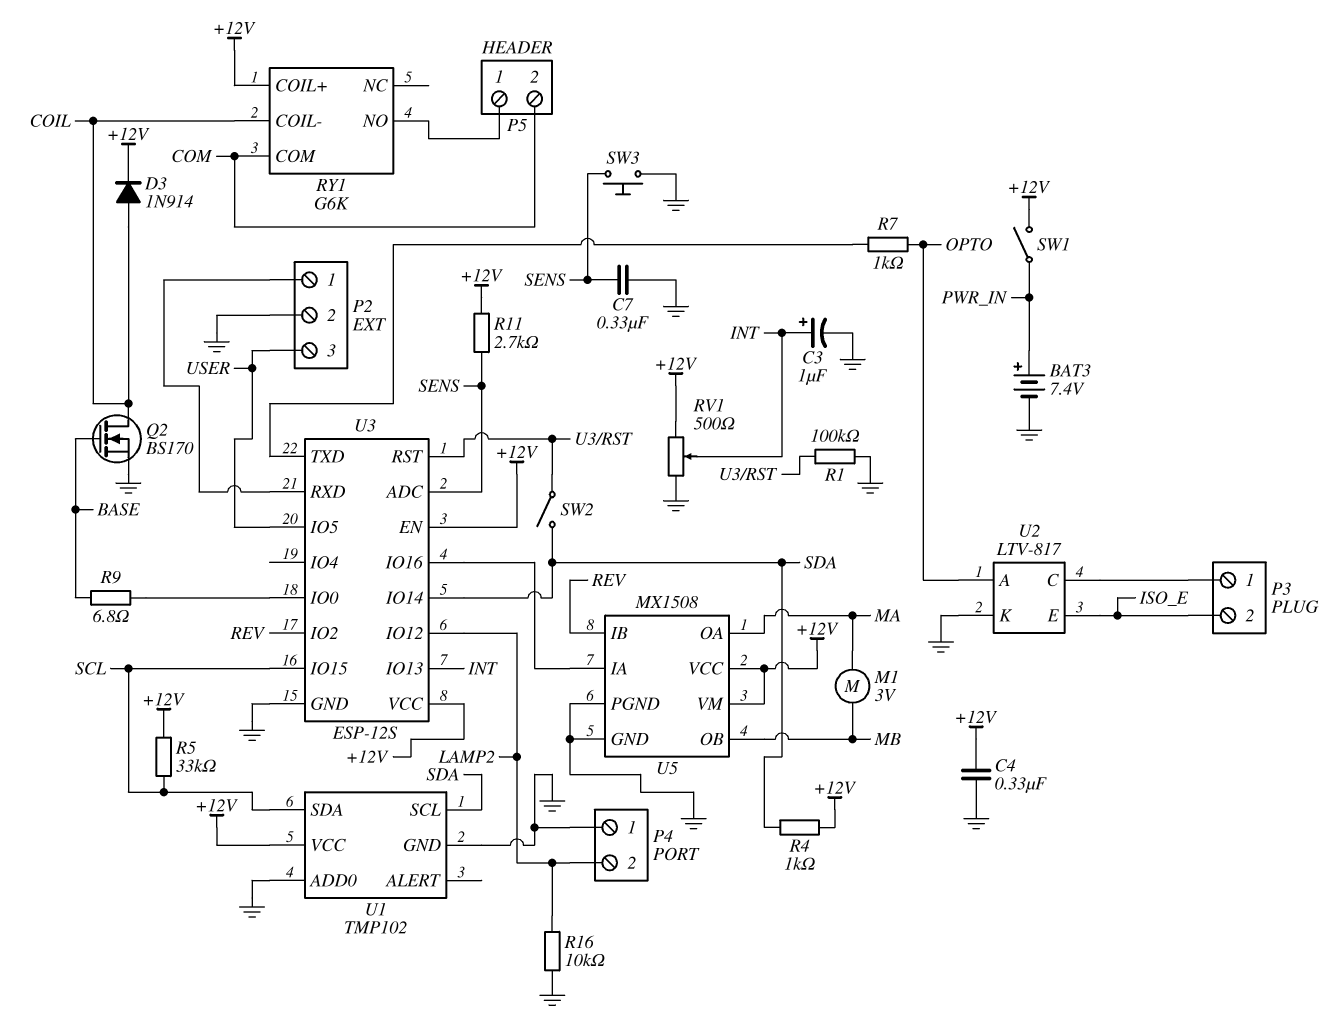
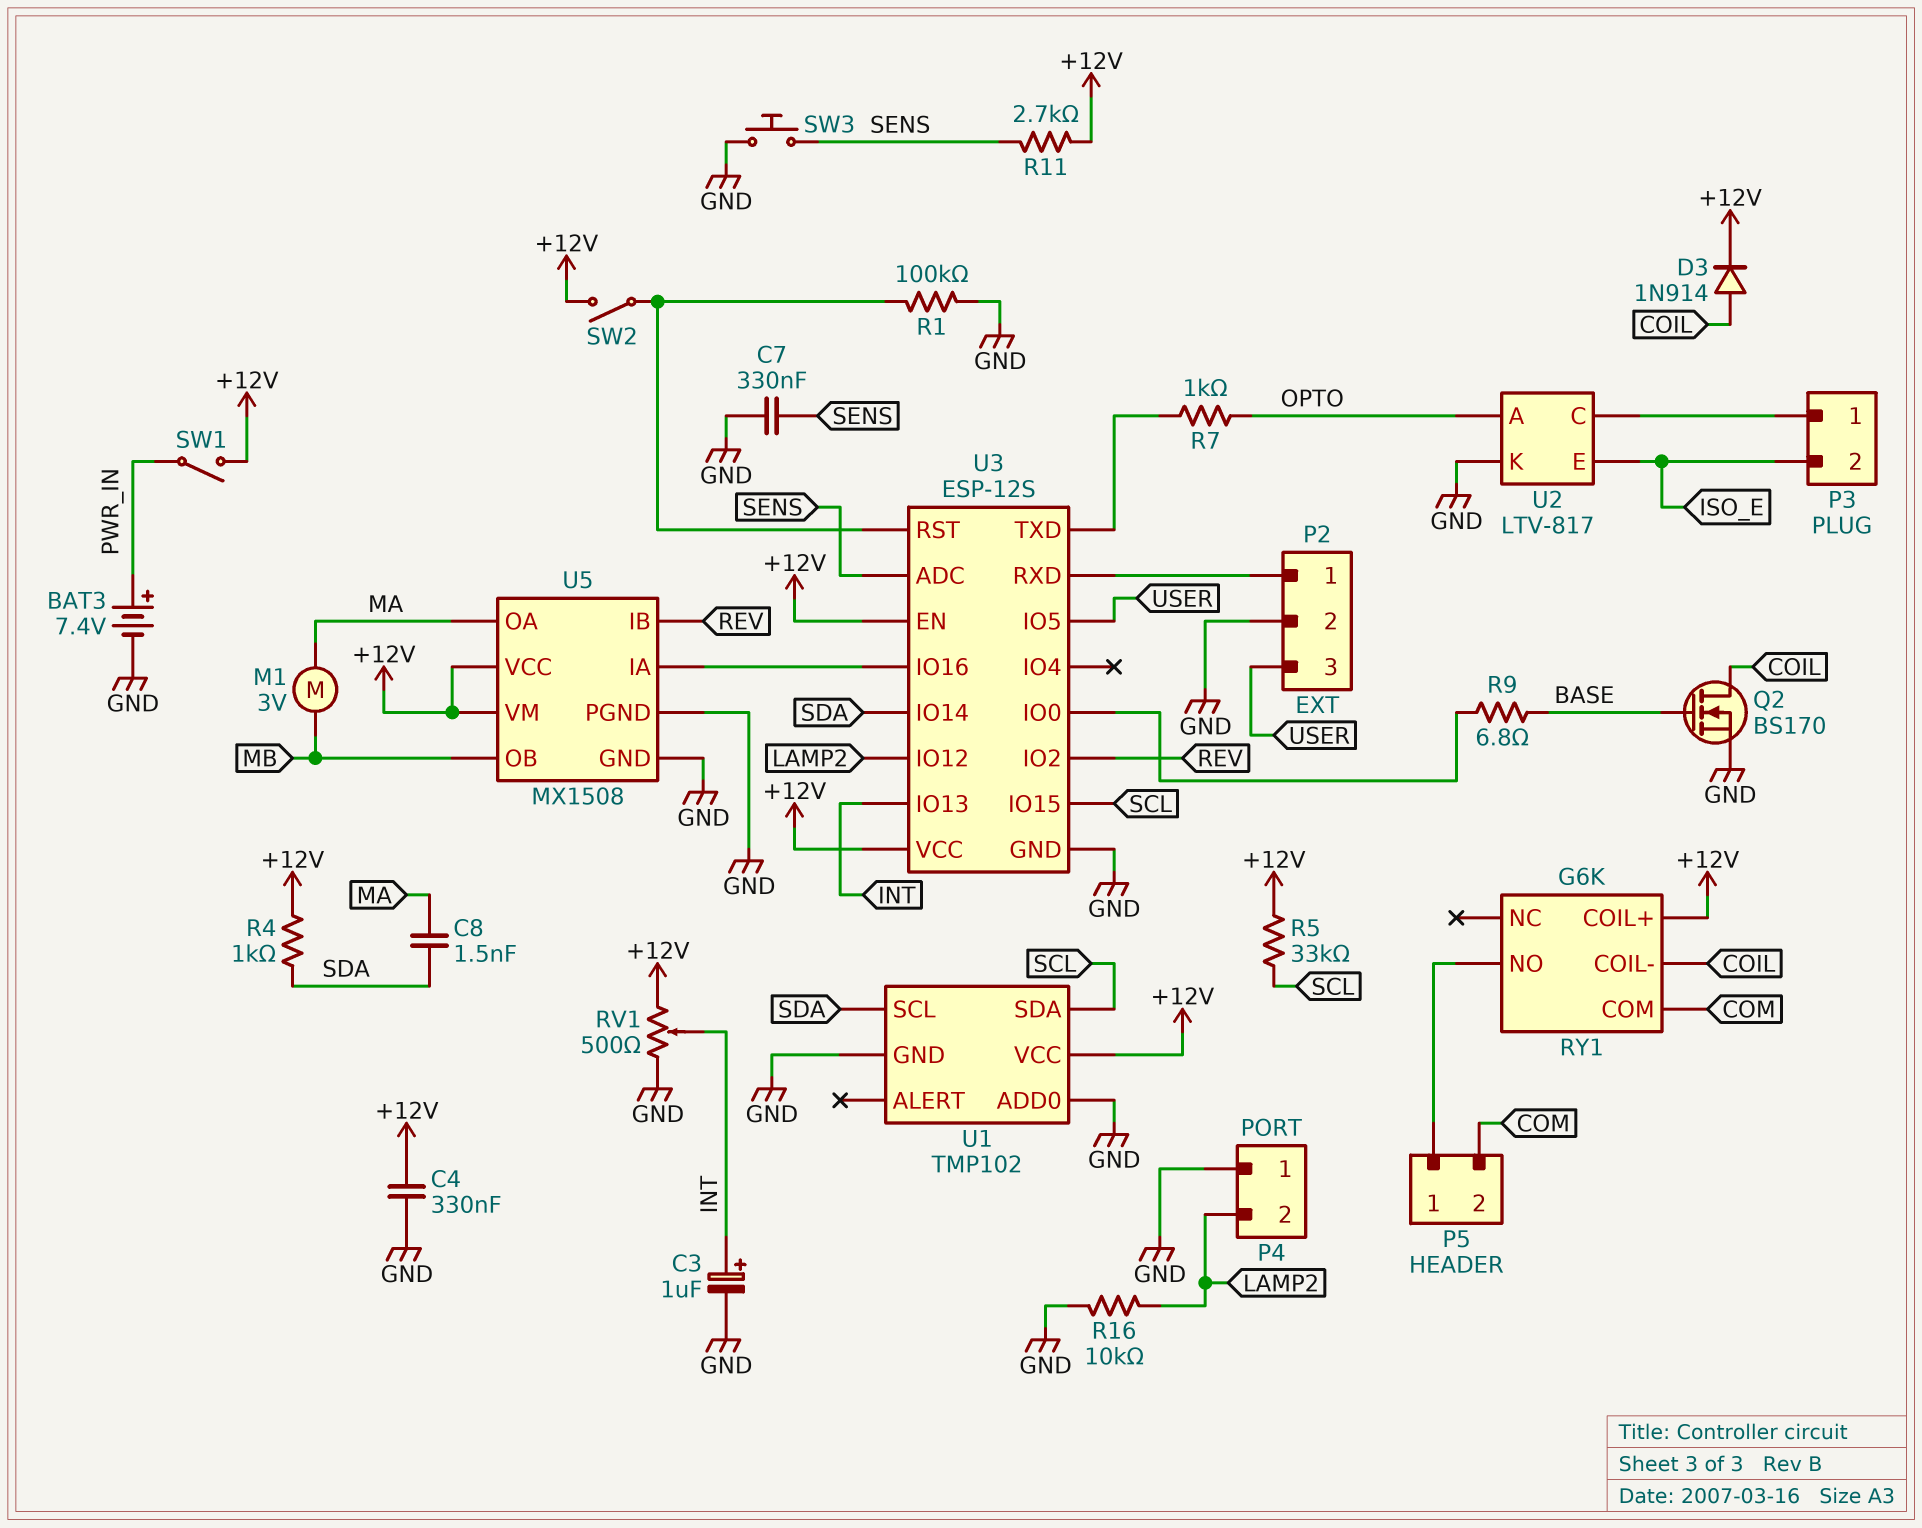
C8: none -> 1.5nF (MA, SDA)
SW2: switch (SDA, U3/RST) -> switch (+12V, U3/RST)

